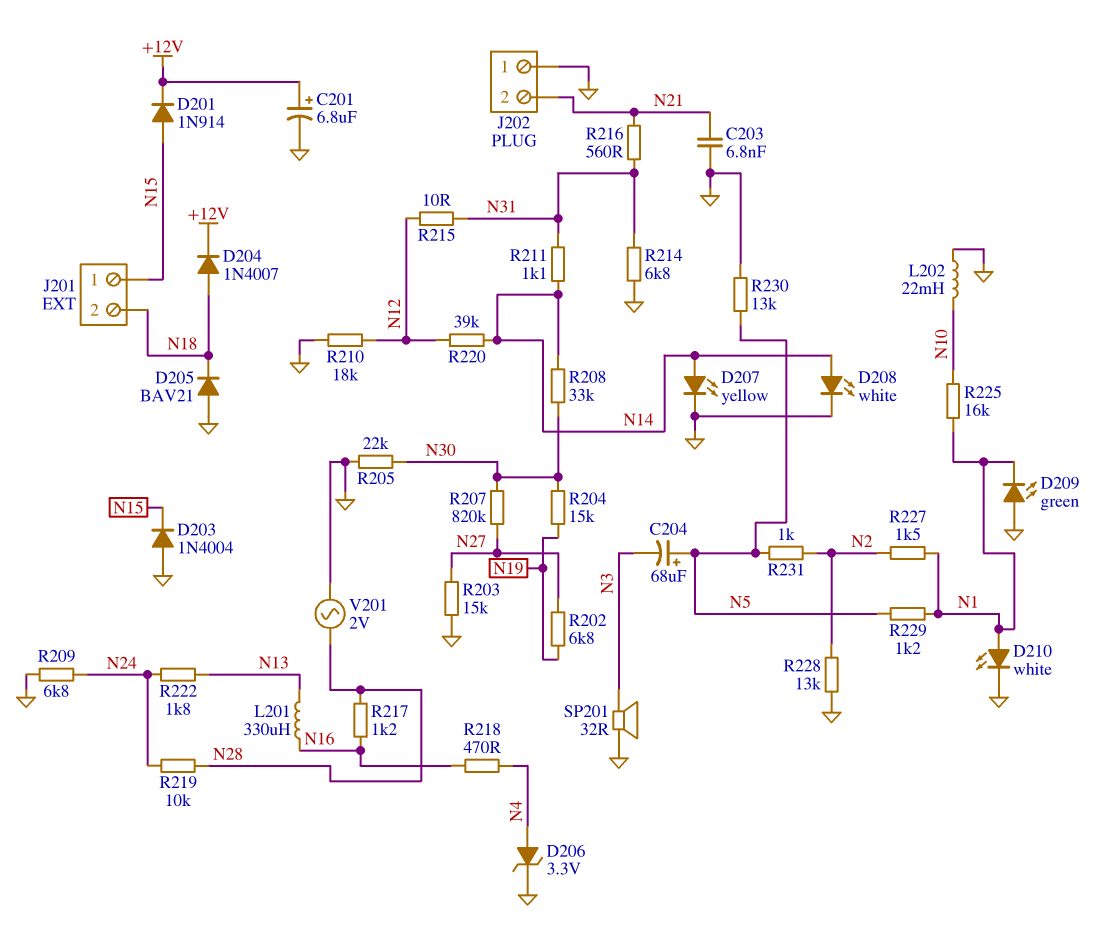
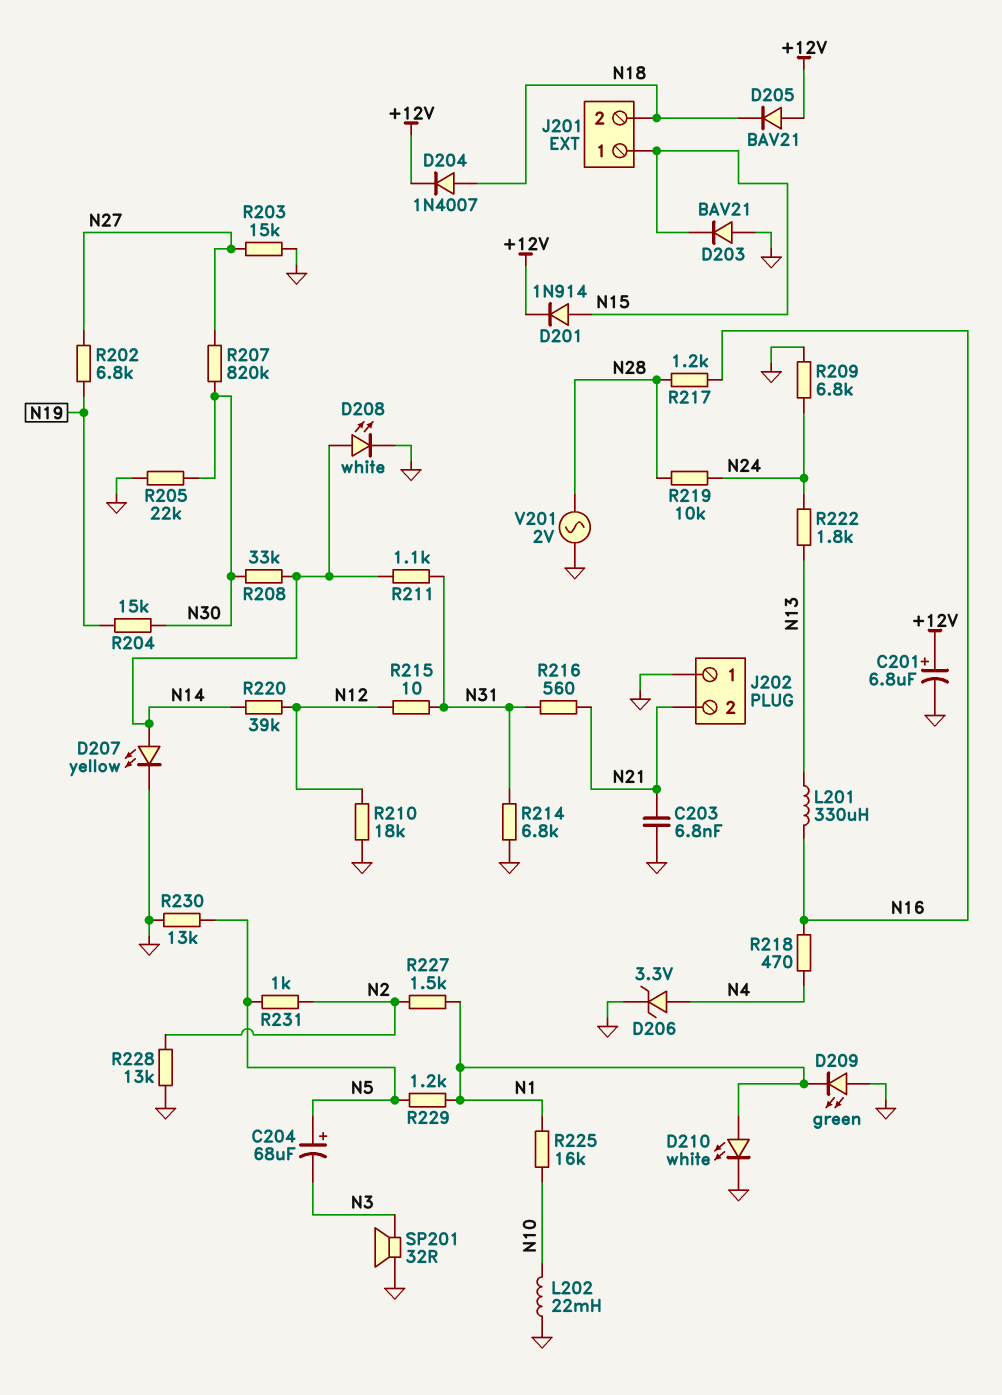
D203: diode 1N4004 (A GND, K N15) -> diode BAV21 (A GND, K N15)
D205: diode BAV21 (A GND, K N18) -> diode BAV21 (A +12V, K N18)

